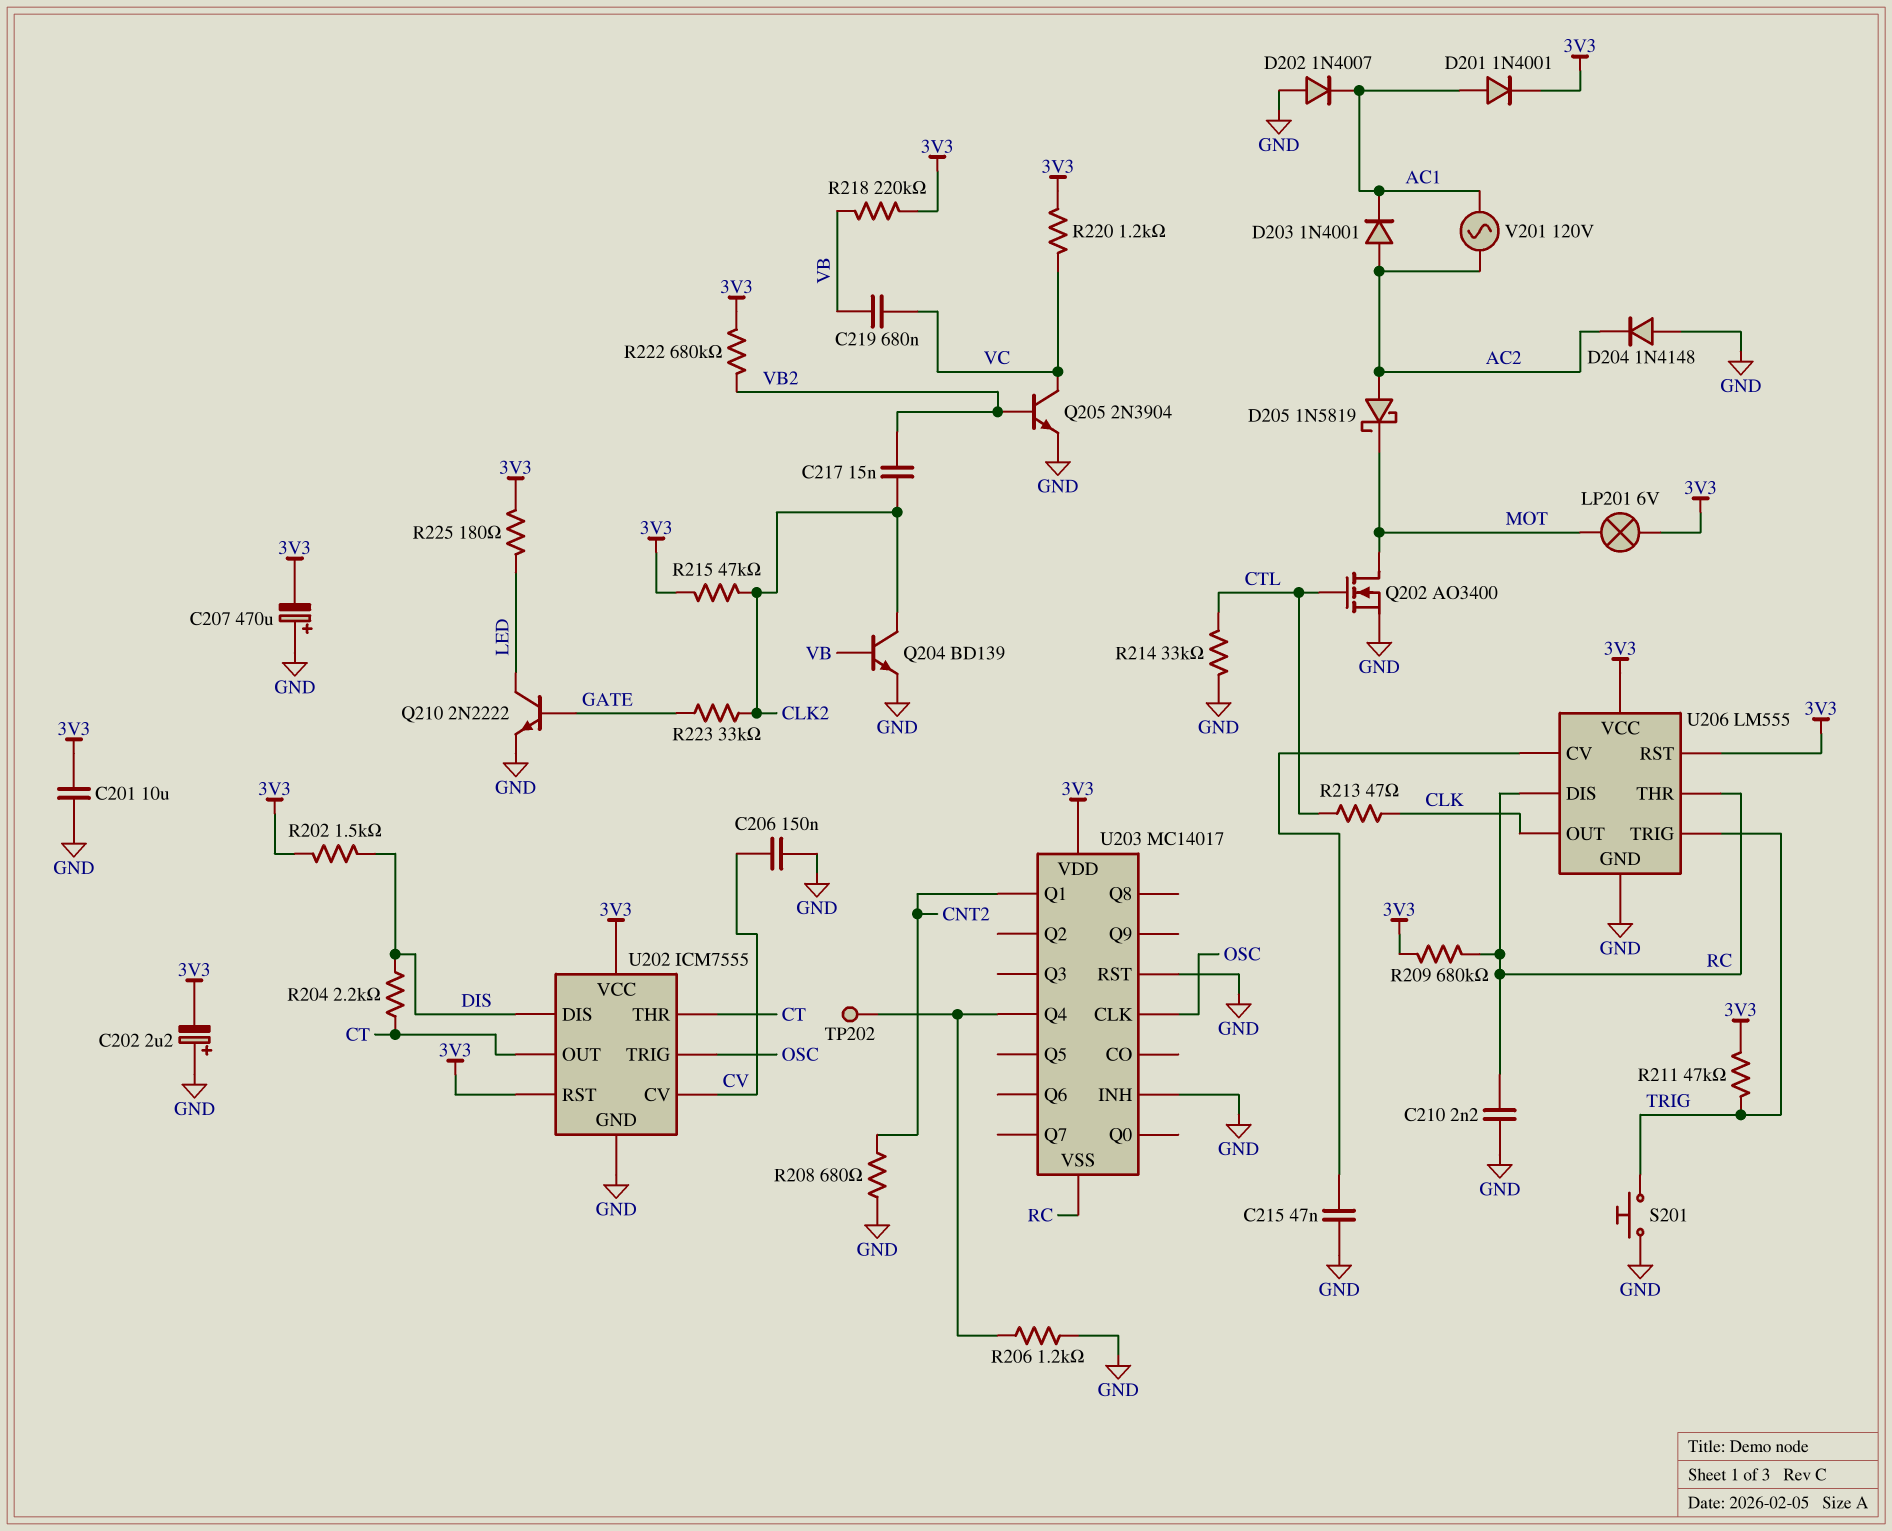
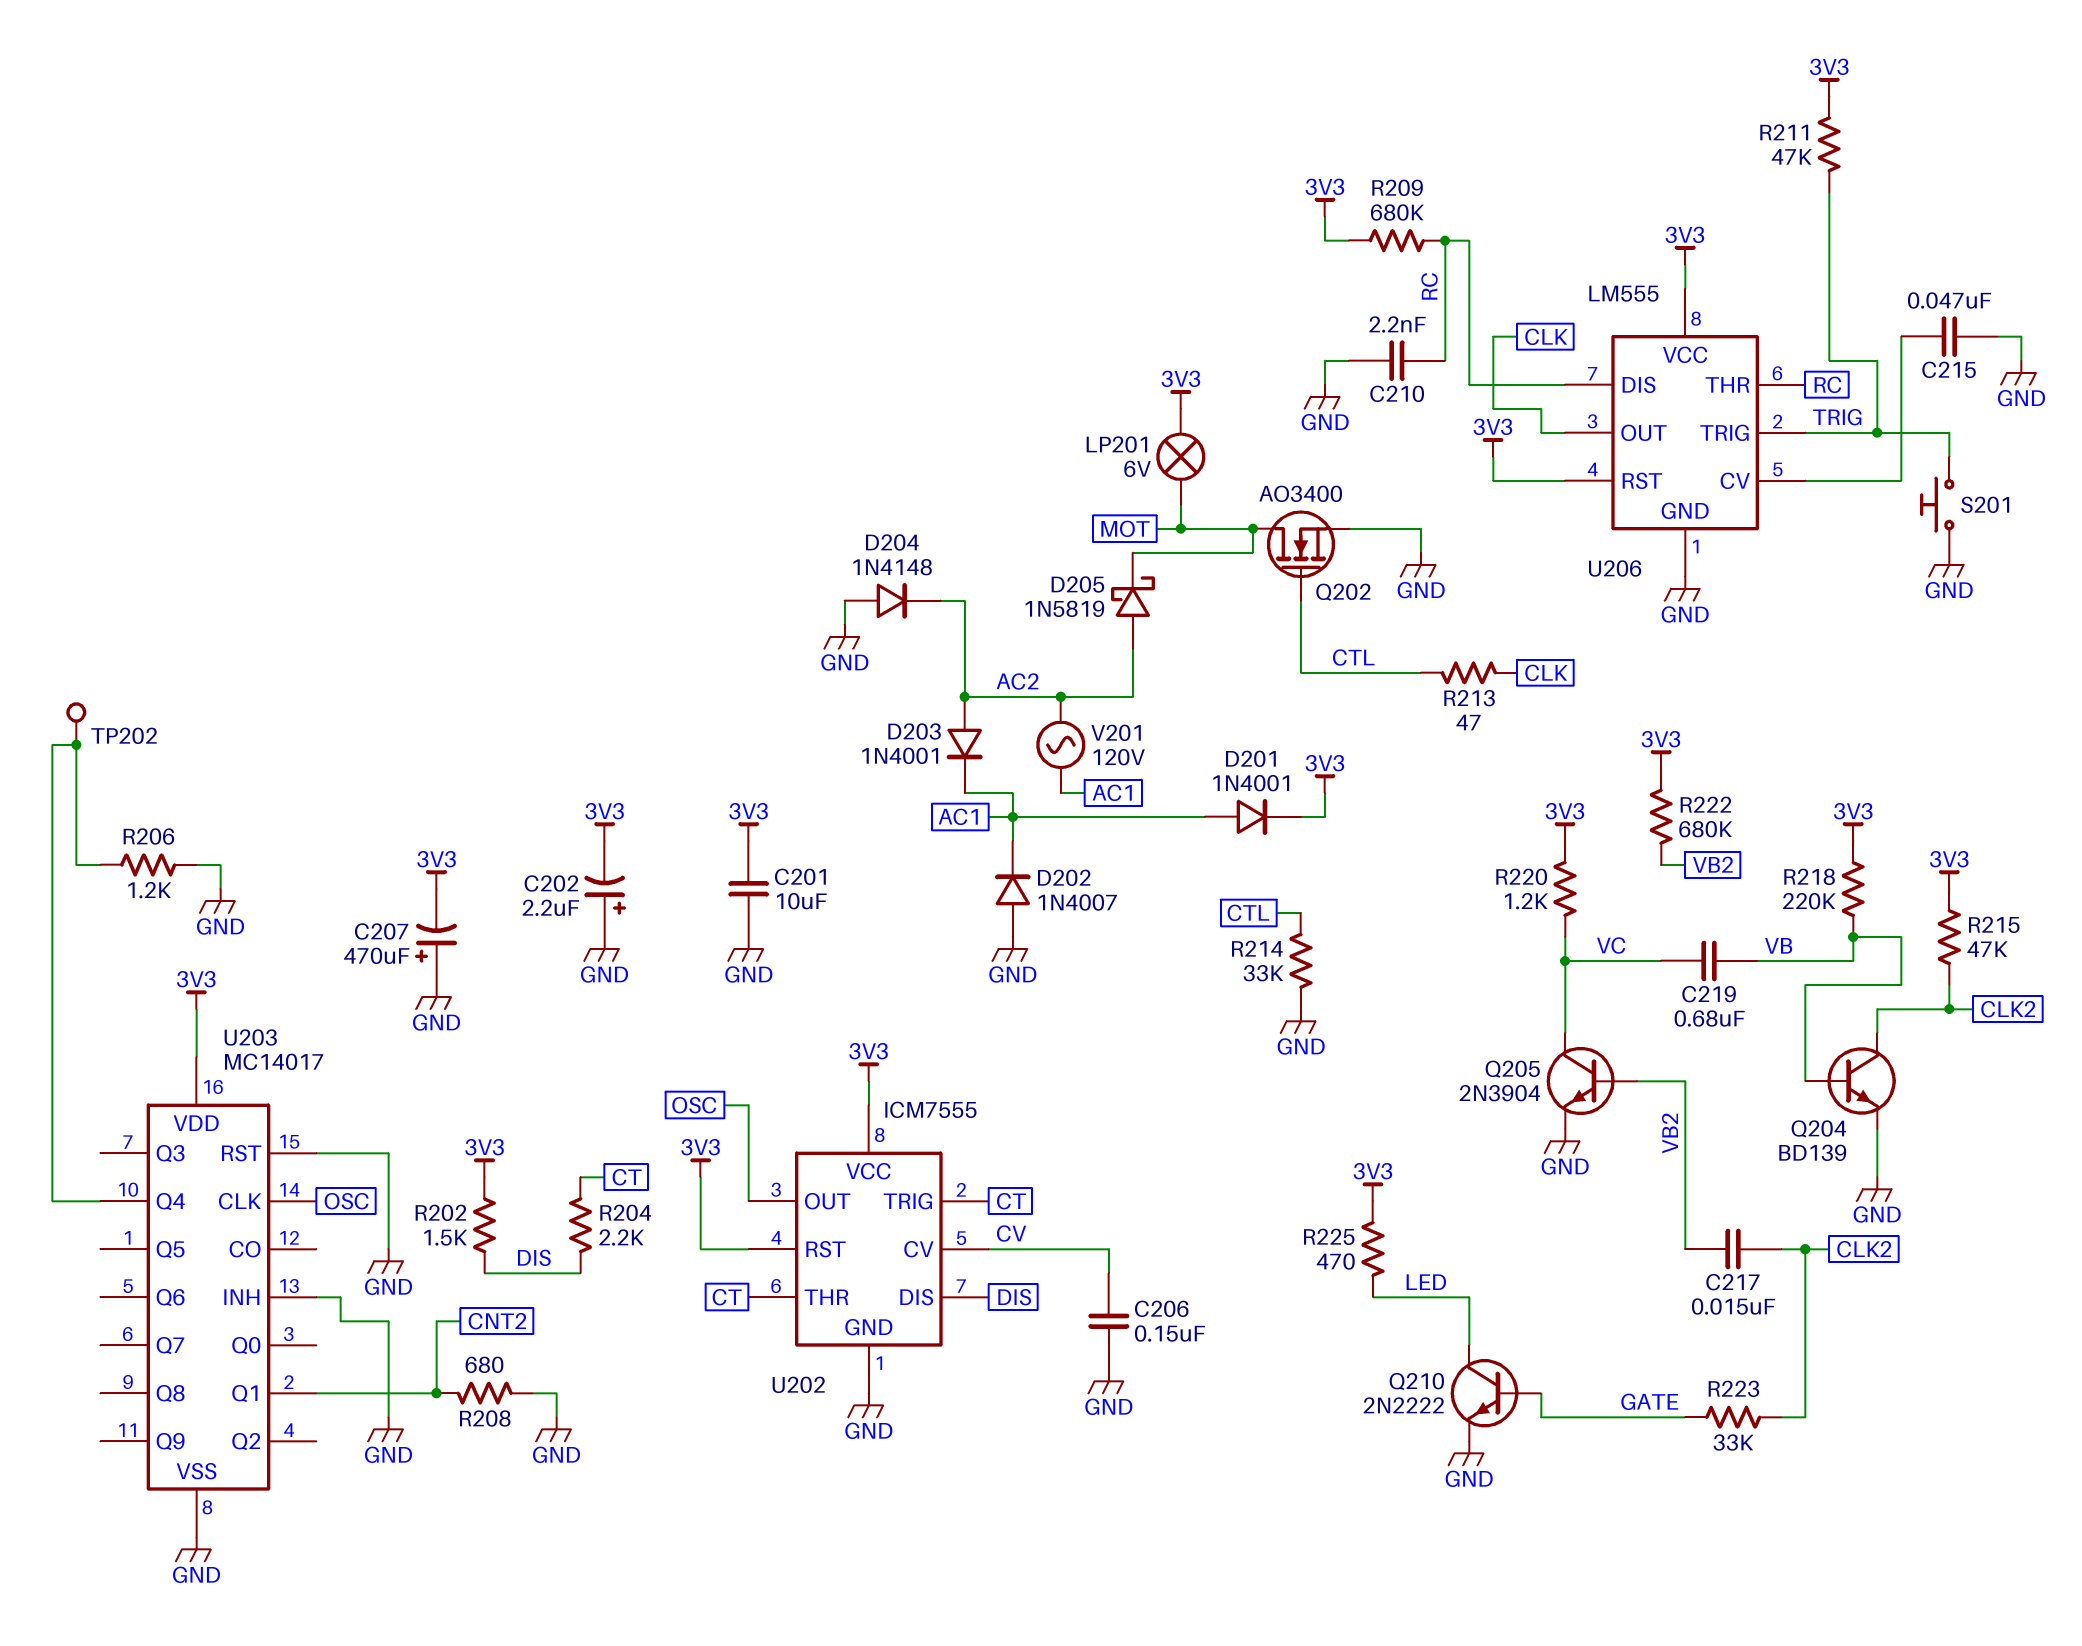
R225: 180 (3V3, LED) -> 470 (3V3, LED)
U202 pin OUT: CT -> OSC
U202 pin TRIG: OSC -> CT
U203 pin VSS: RC -> GND

